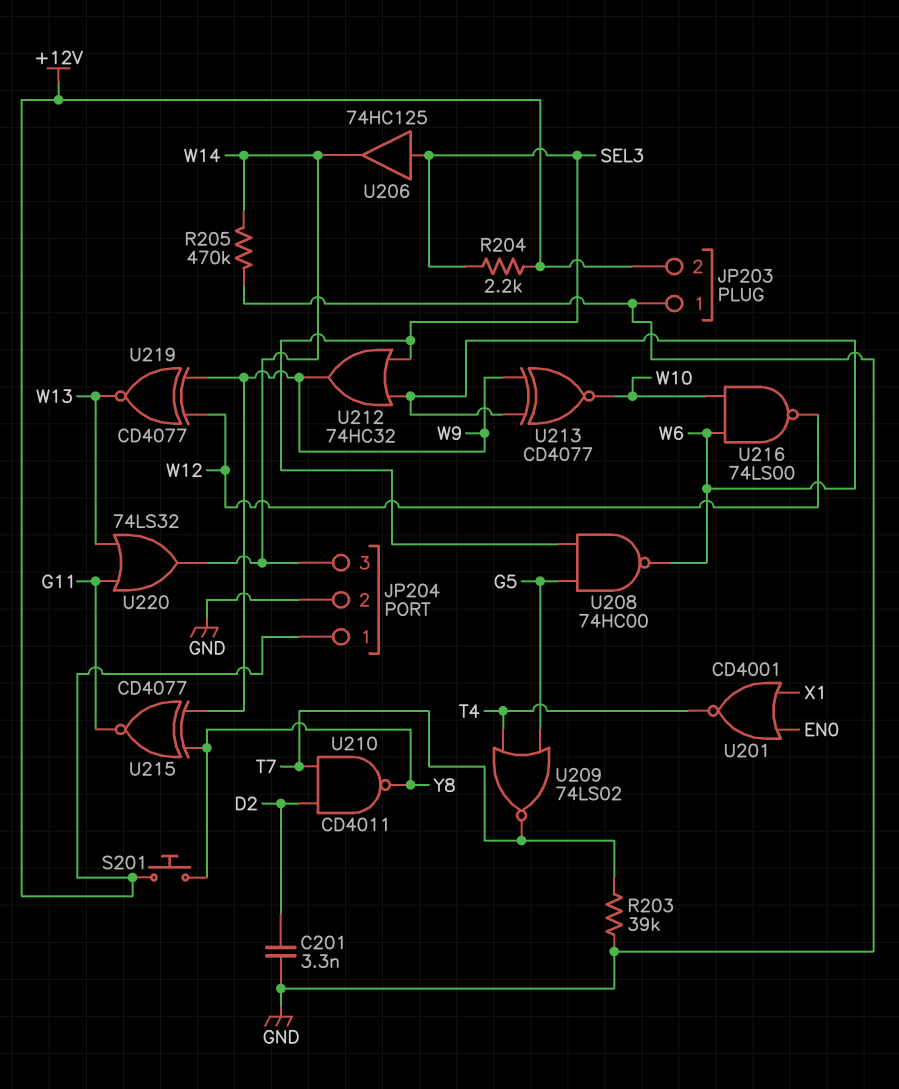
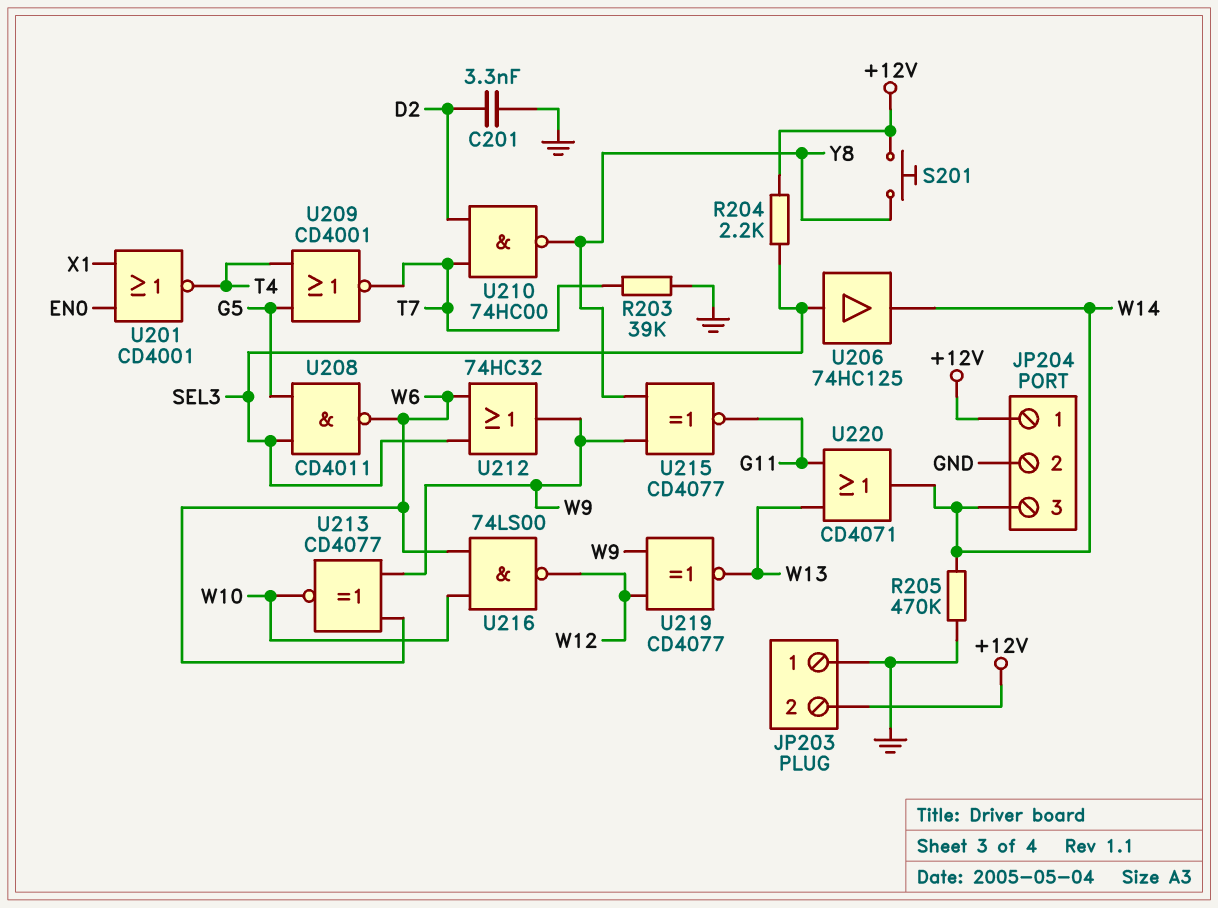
U208: NAND 74HC00 (in G5, in SEL3, out W6) -> NAND CD4011 (in G5, in SEL3, out W6)
U209: NOR 74LS02 (in G5, in T4, out T7) -> NOR CD4001 (in G5, in T4, out T7)
U210: NAND CD4011 (in D2, in T7, out Y8) -> NAND 74HC00 (in D2, in T7, out Y8)
U220: OR 74LS32 (in G11, in W13, out W14) -> OR CD4071 (in G11, in W13, out W14)

